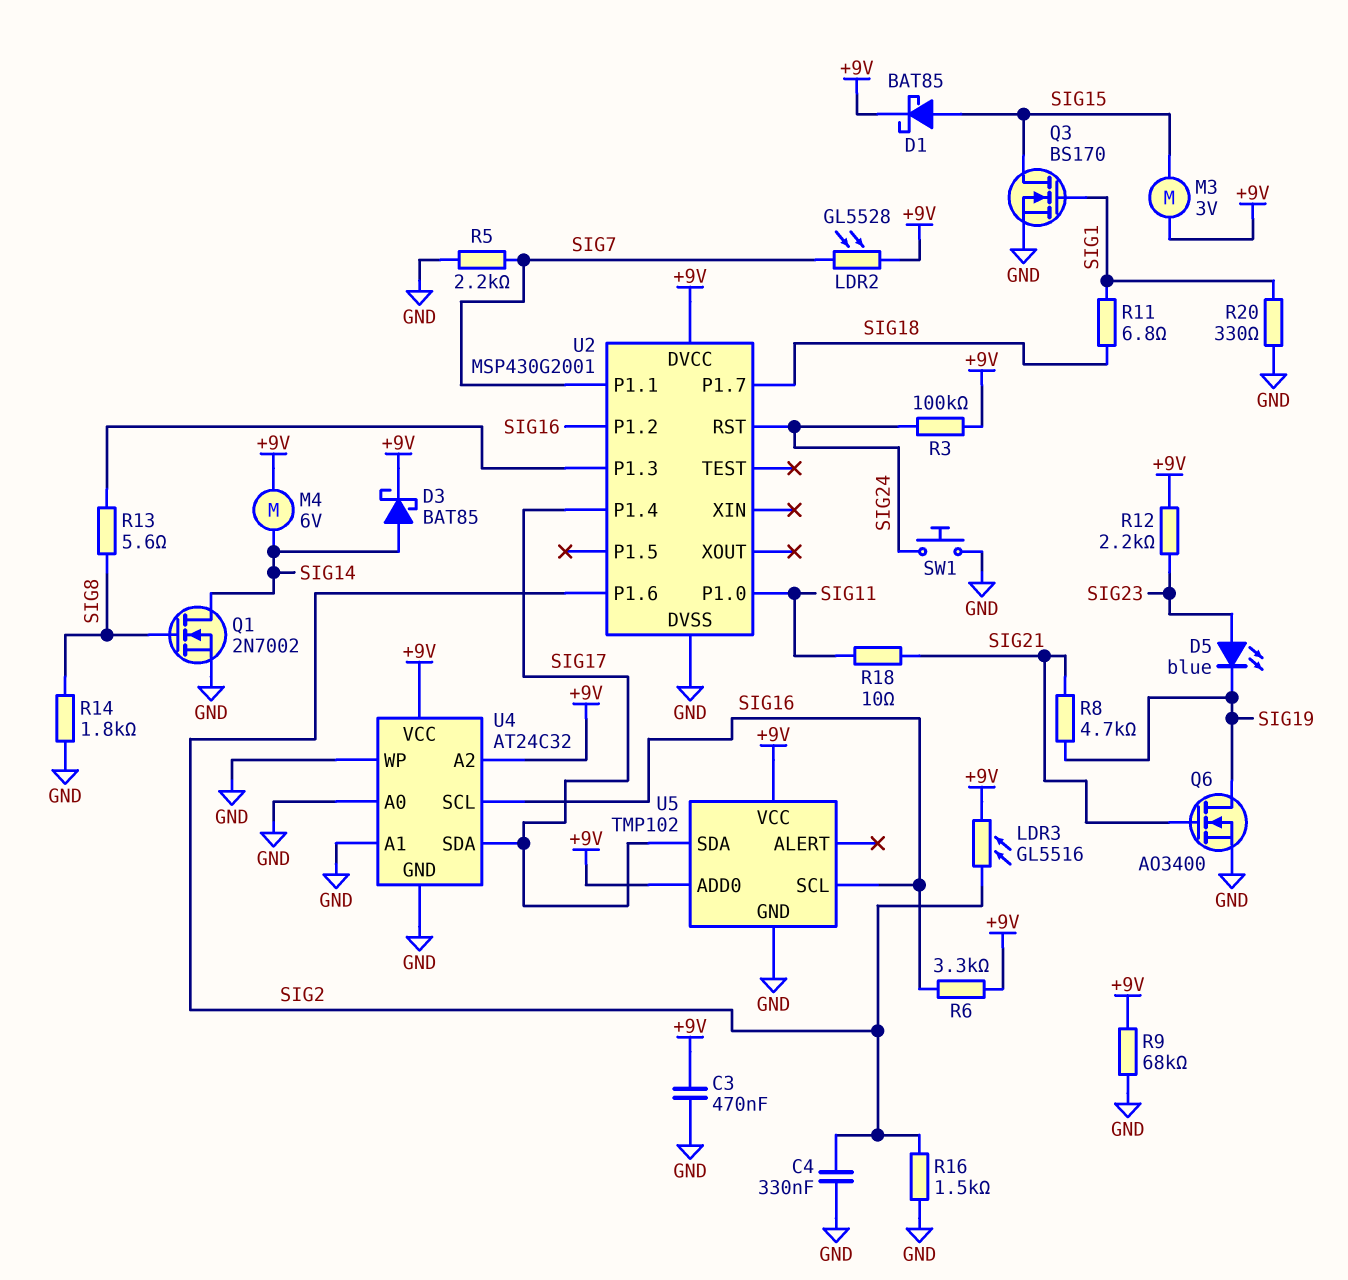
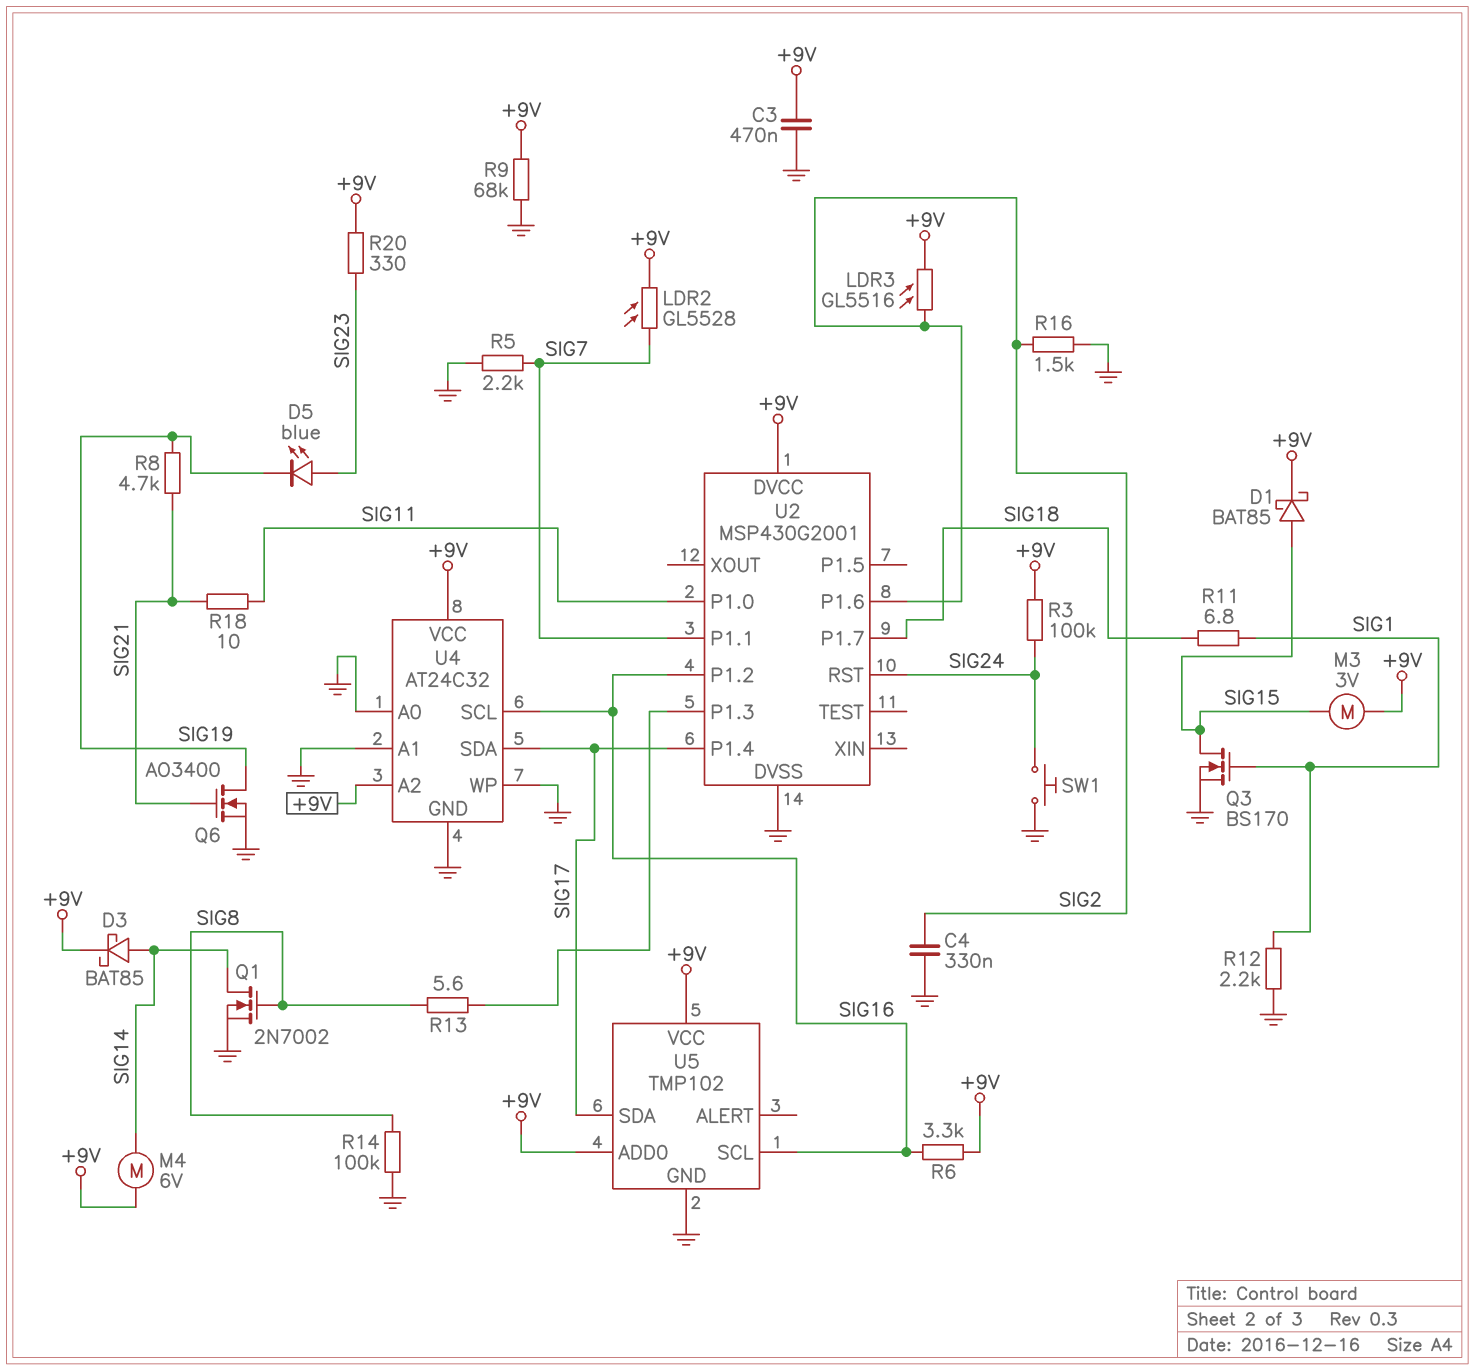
R12: 2.2k (+9V, SIG23) -> 2.2k (GND, SIG1)
R14: 1.8k (GND, SIG8) -> 100k (GND, SIG8)
R20: 330 (GND, SIG1) -> 330 (+9V, SIG23)

